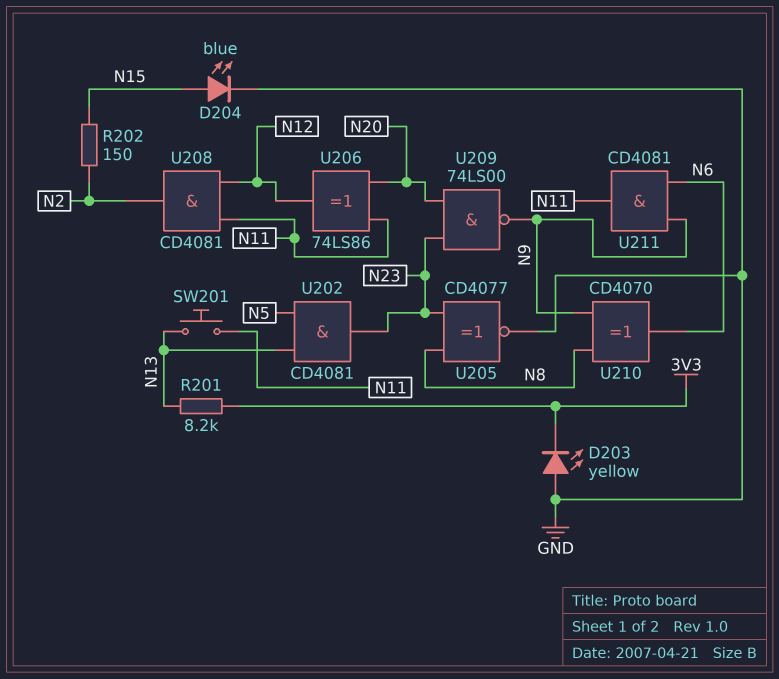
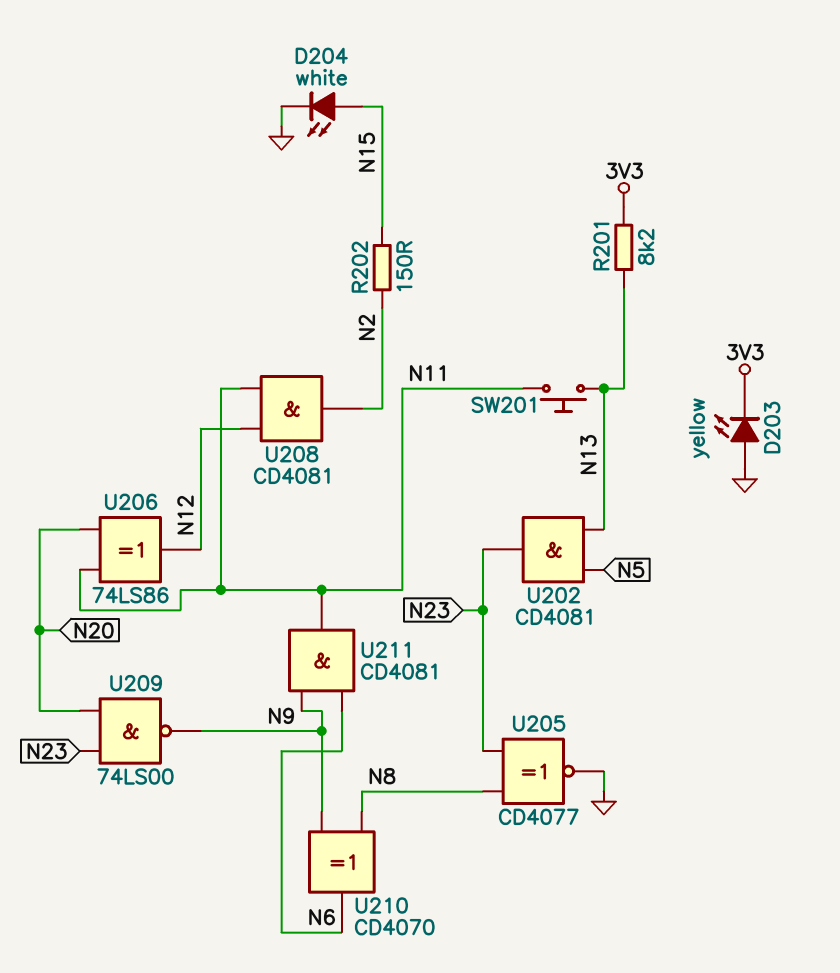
D204: LED blue (A N15, K GND) -> LED white (A N15, K GND)

